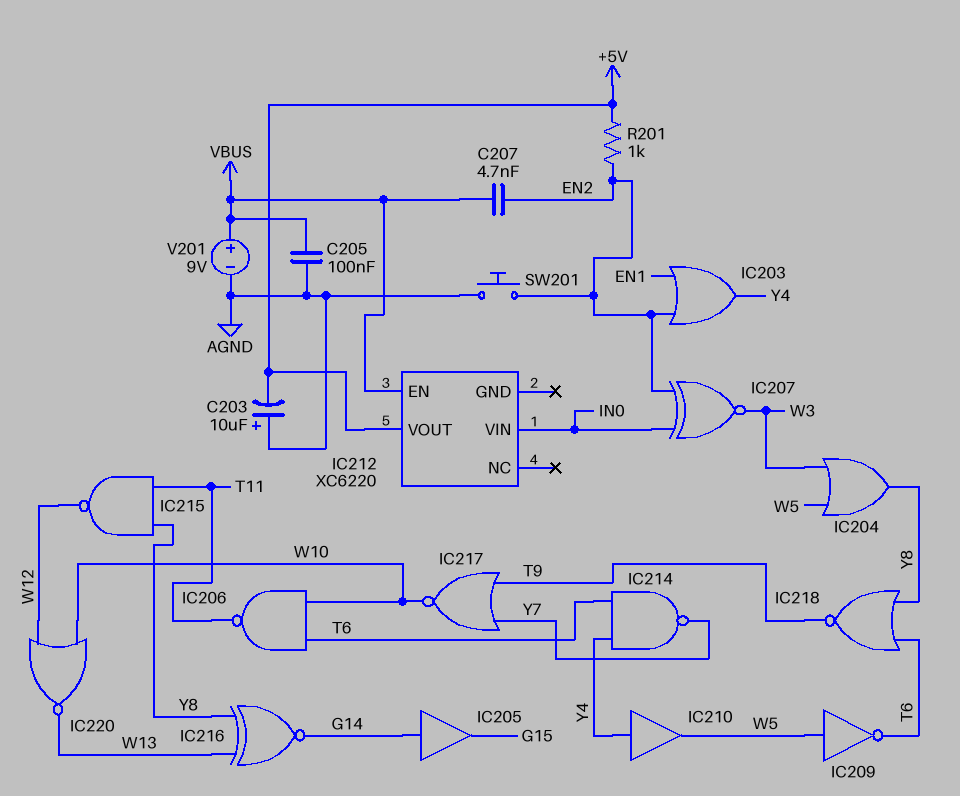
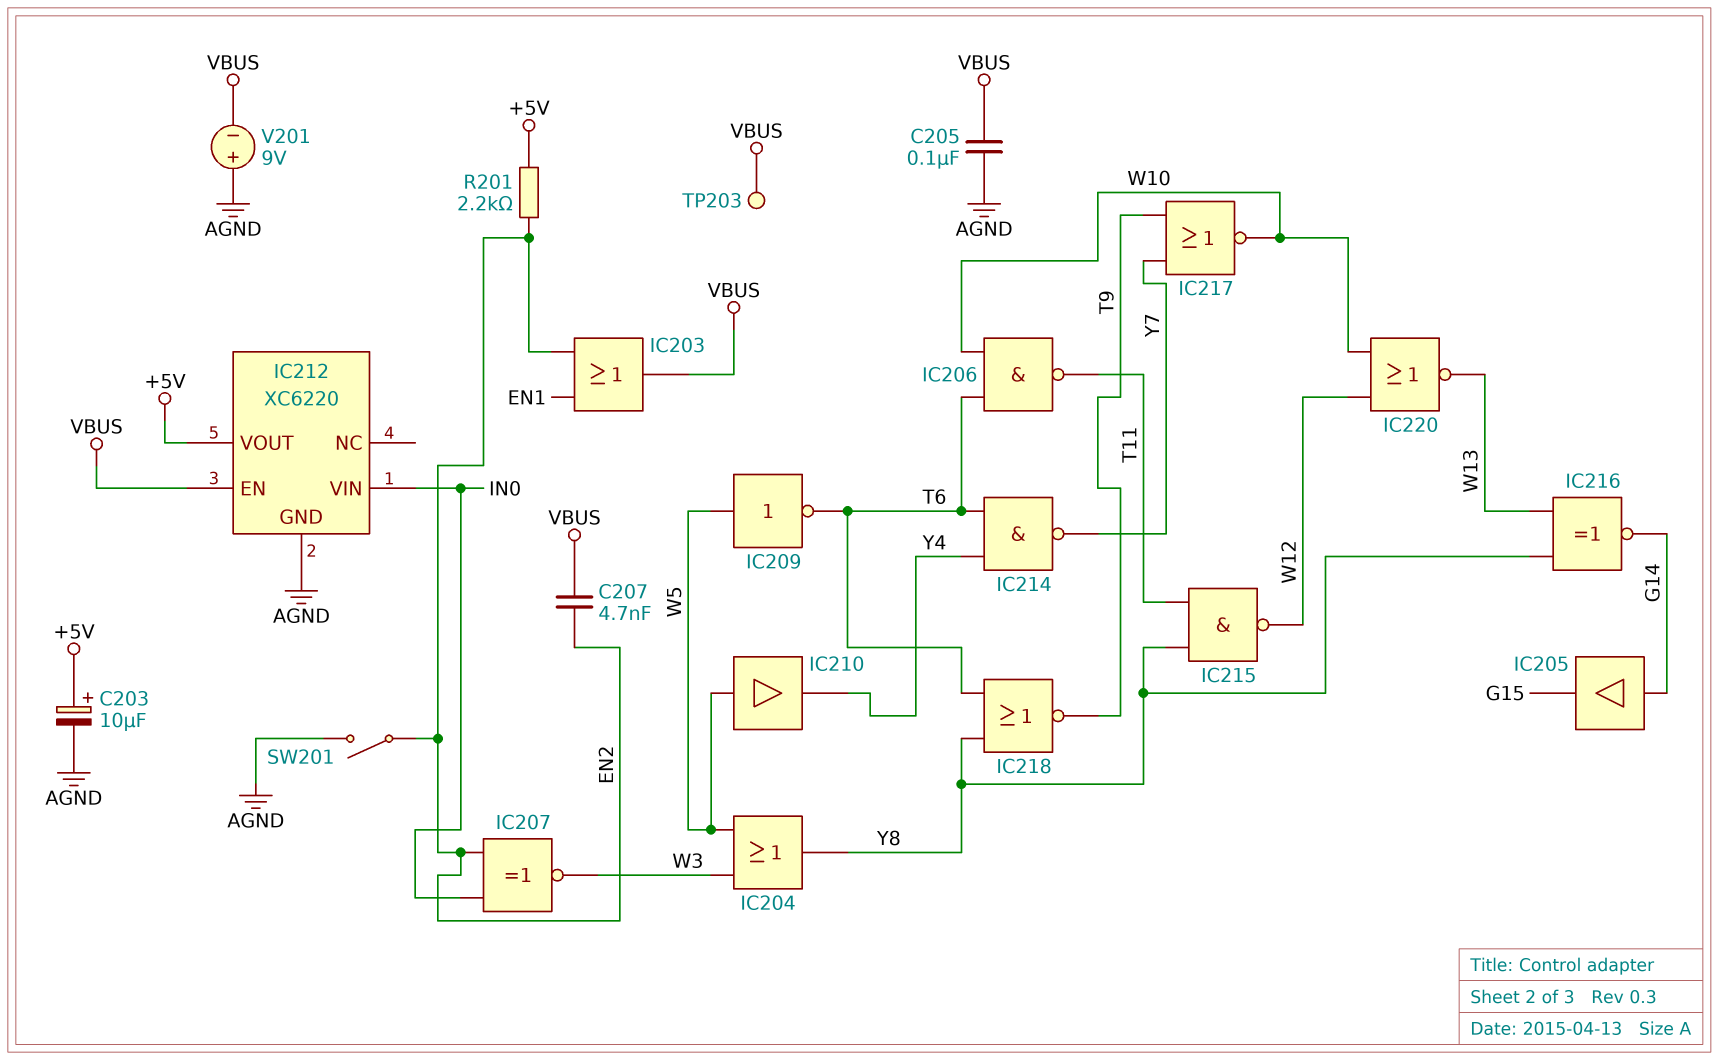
C203: 10uF (plus AGND, minus +5V) -> 10uF (plus +5V, minus AGND)
IC203: OR (in EN1, in EN2, out Y4) -> OR (in EN1, in EN2, out VBUS)
IC210: buffer (in Y4, out W5) -> buffer (in W5, out Y4)
IC212 pin GND: none -> AGND
R201: 1k (+5V, EN2) -> 2.2k (+5V, EN2)
SW201: button (AGND, EN2) -> switch (AGND, EN2)
TP203: none -> test point (VBUS)
V201: 9V (plus VBUS, minus AGND) -> 9V (plus AGND, minus VBUS)

